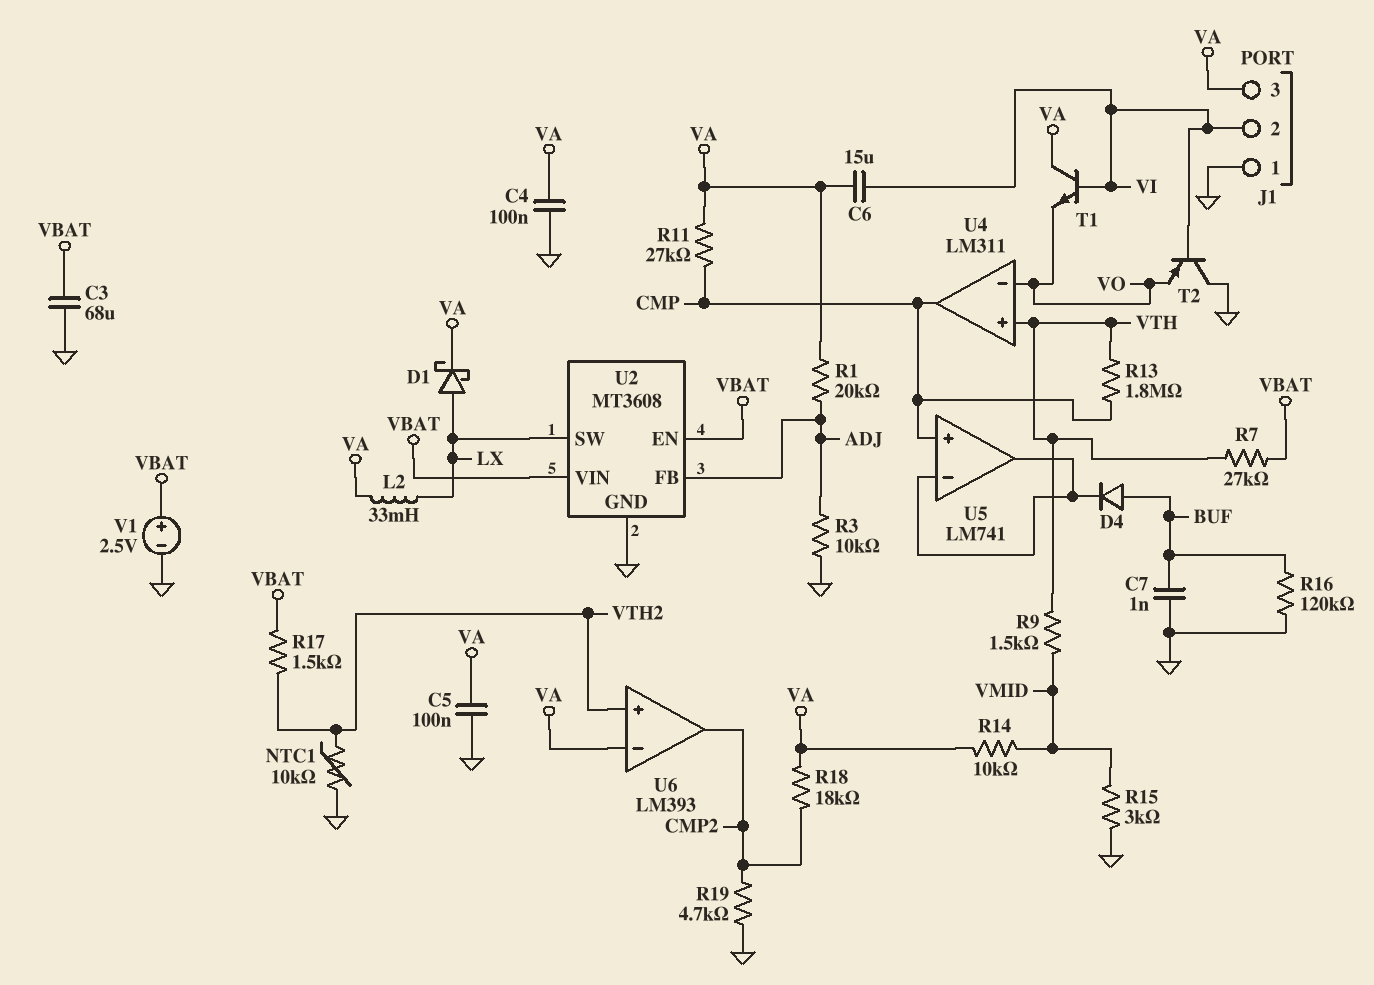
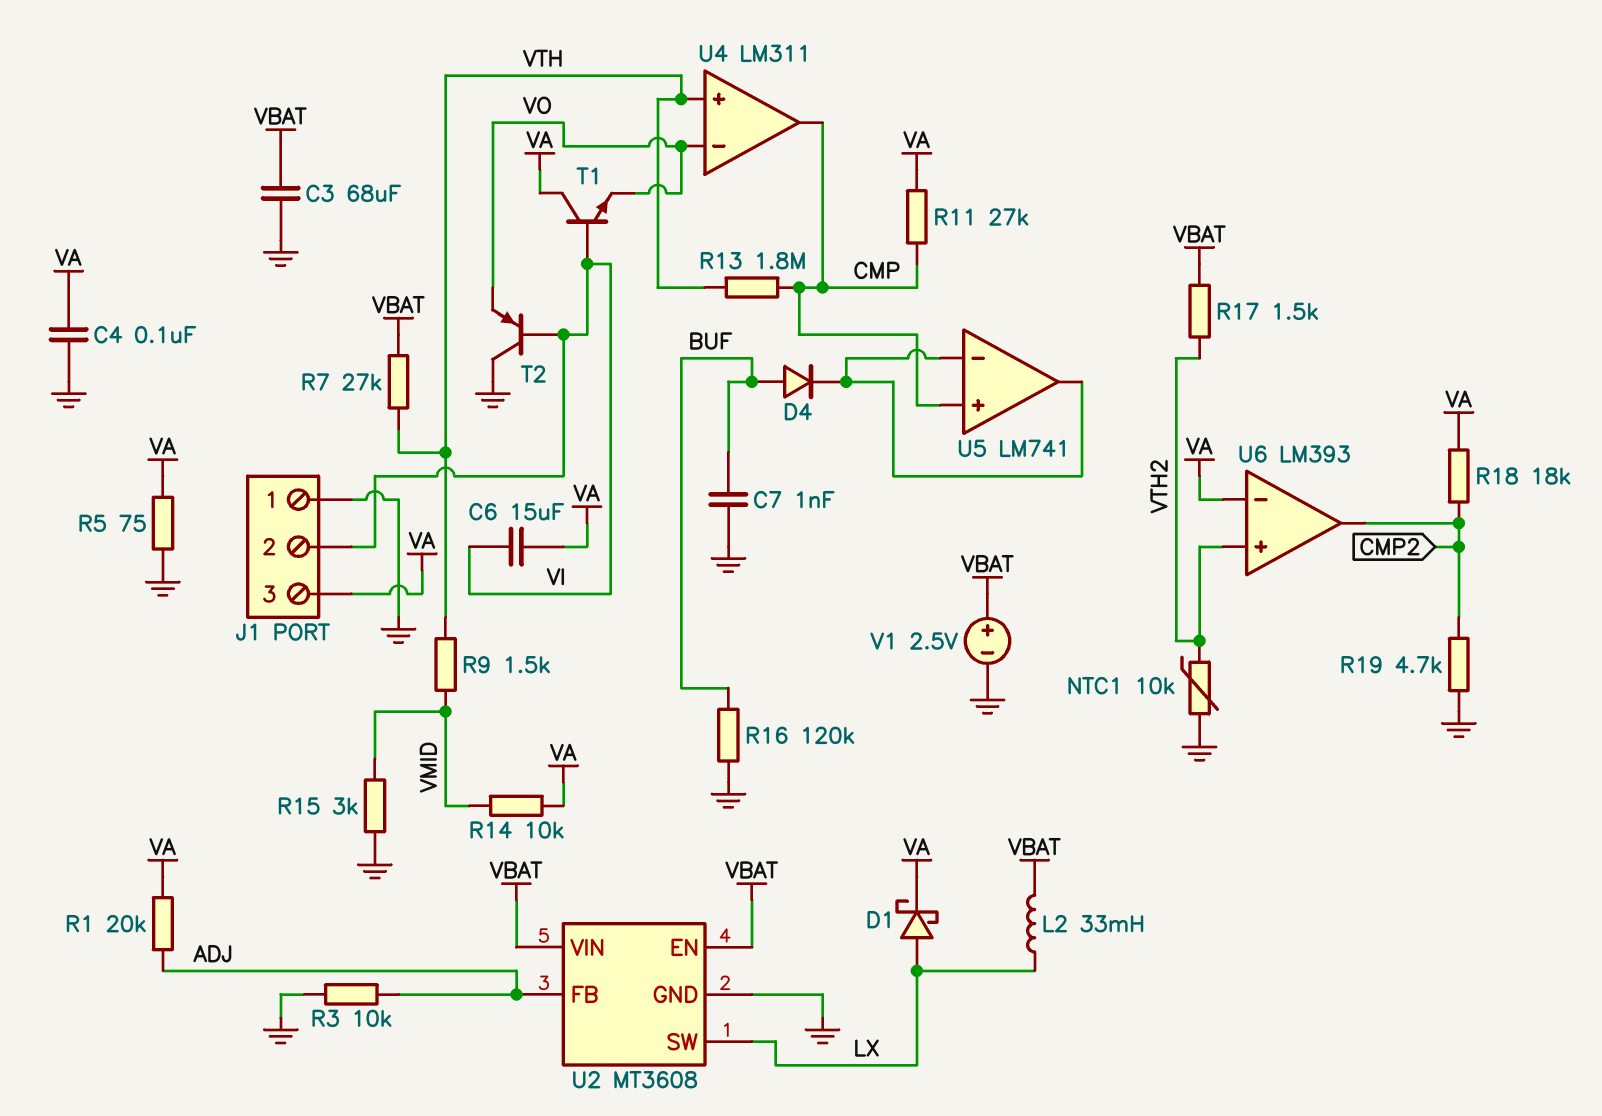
C5: 100nF (GND, VA) -> none
L2: 33mH (LX, VA) -> 33mH (LX, VBAT)
R5: none -> 75 (GND, VA)

